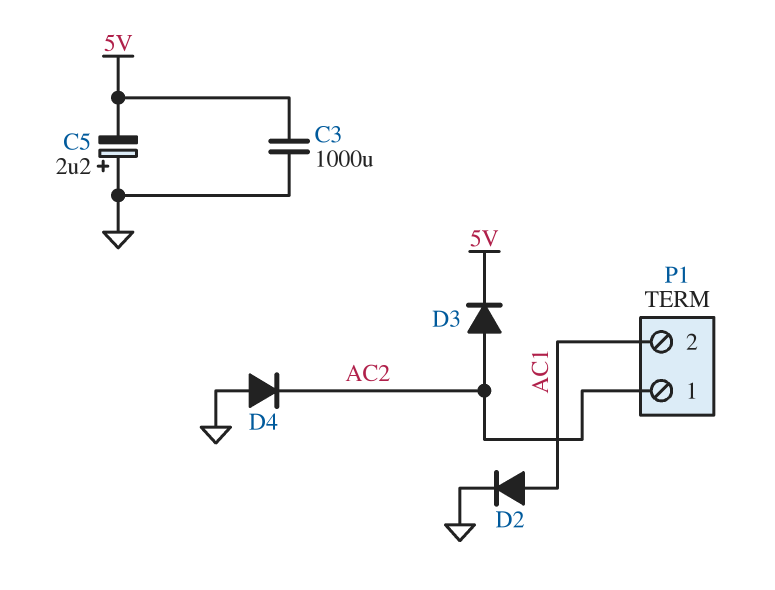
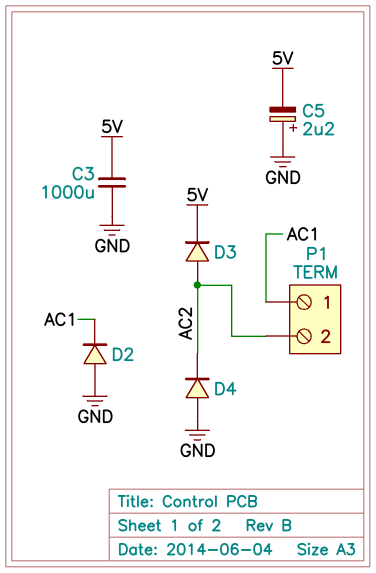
D2: diode (A AC1, K GND) -> diode (A GND, K AC1)
P1 pin 1: AC2 -> AC1
P1 pin 2: AC1 -> AC2

